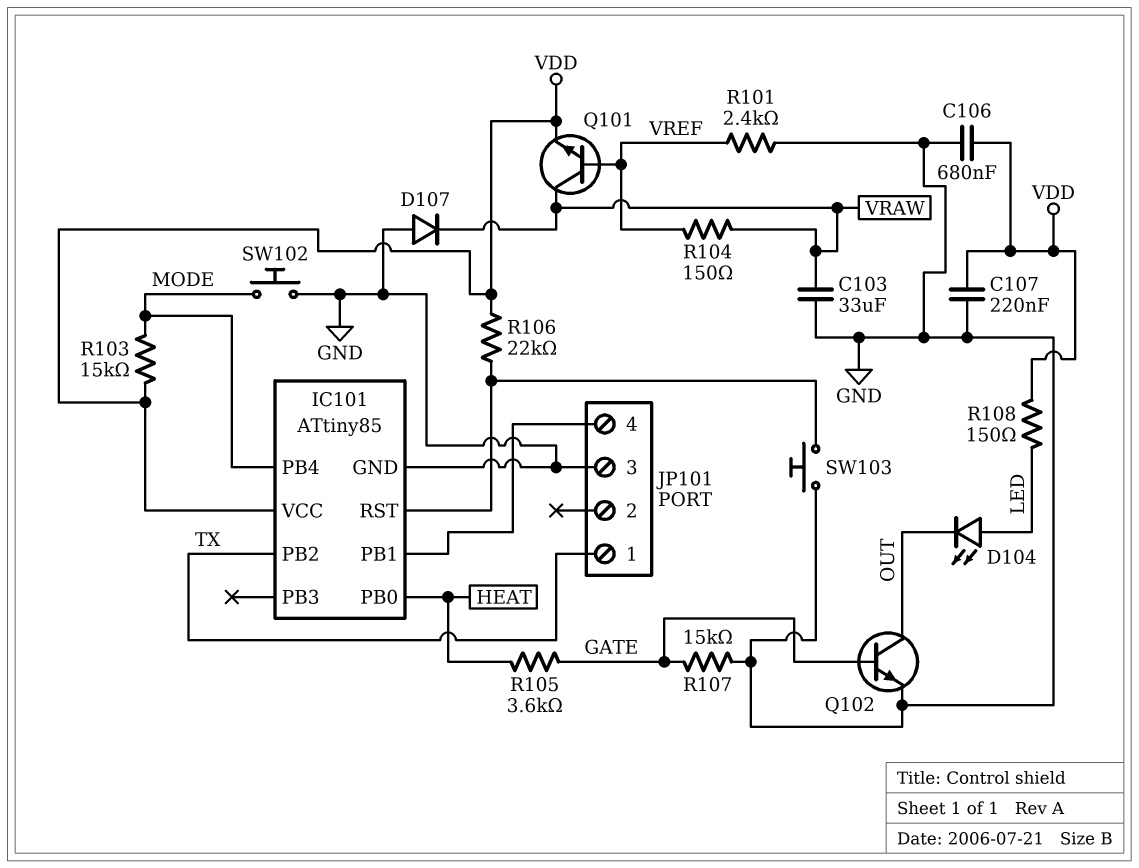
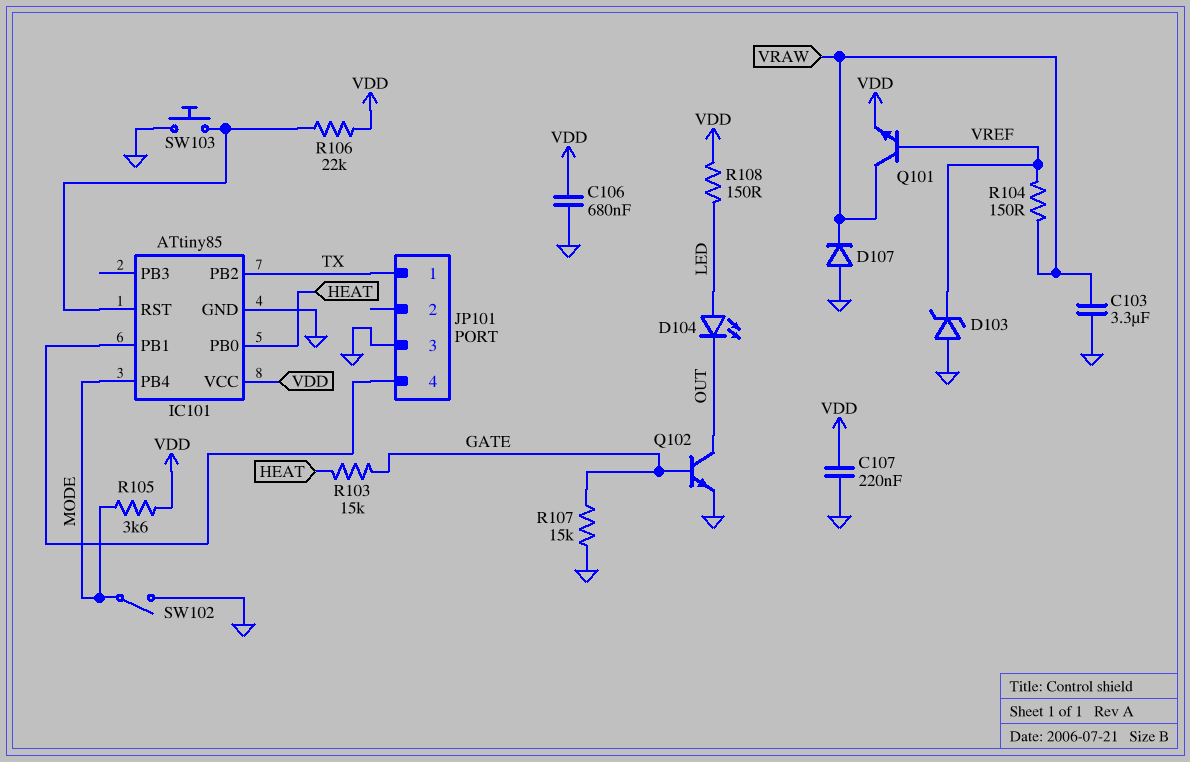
C103: 33uF (GND, VRAW) -> 3.3uF (GND, VRAW)
D103: none -> zener (A GND, K VREF)
R101: 2.4k (GND, VREF) -> none
R103: 15k (MODE, VDD) -> 15k (GATE, HEAT)
R105: 3.6k (GATE, HEAT) -> 3.6k (MODE, VDD)
SW102: button (GND, MODE) -> switch (GND, MODE)

